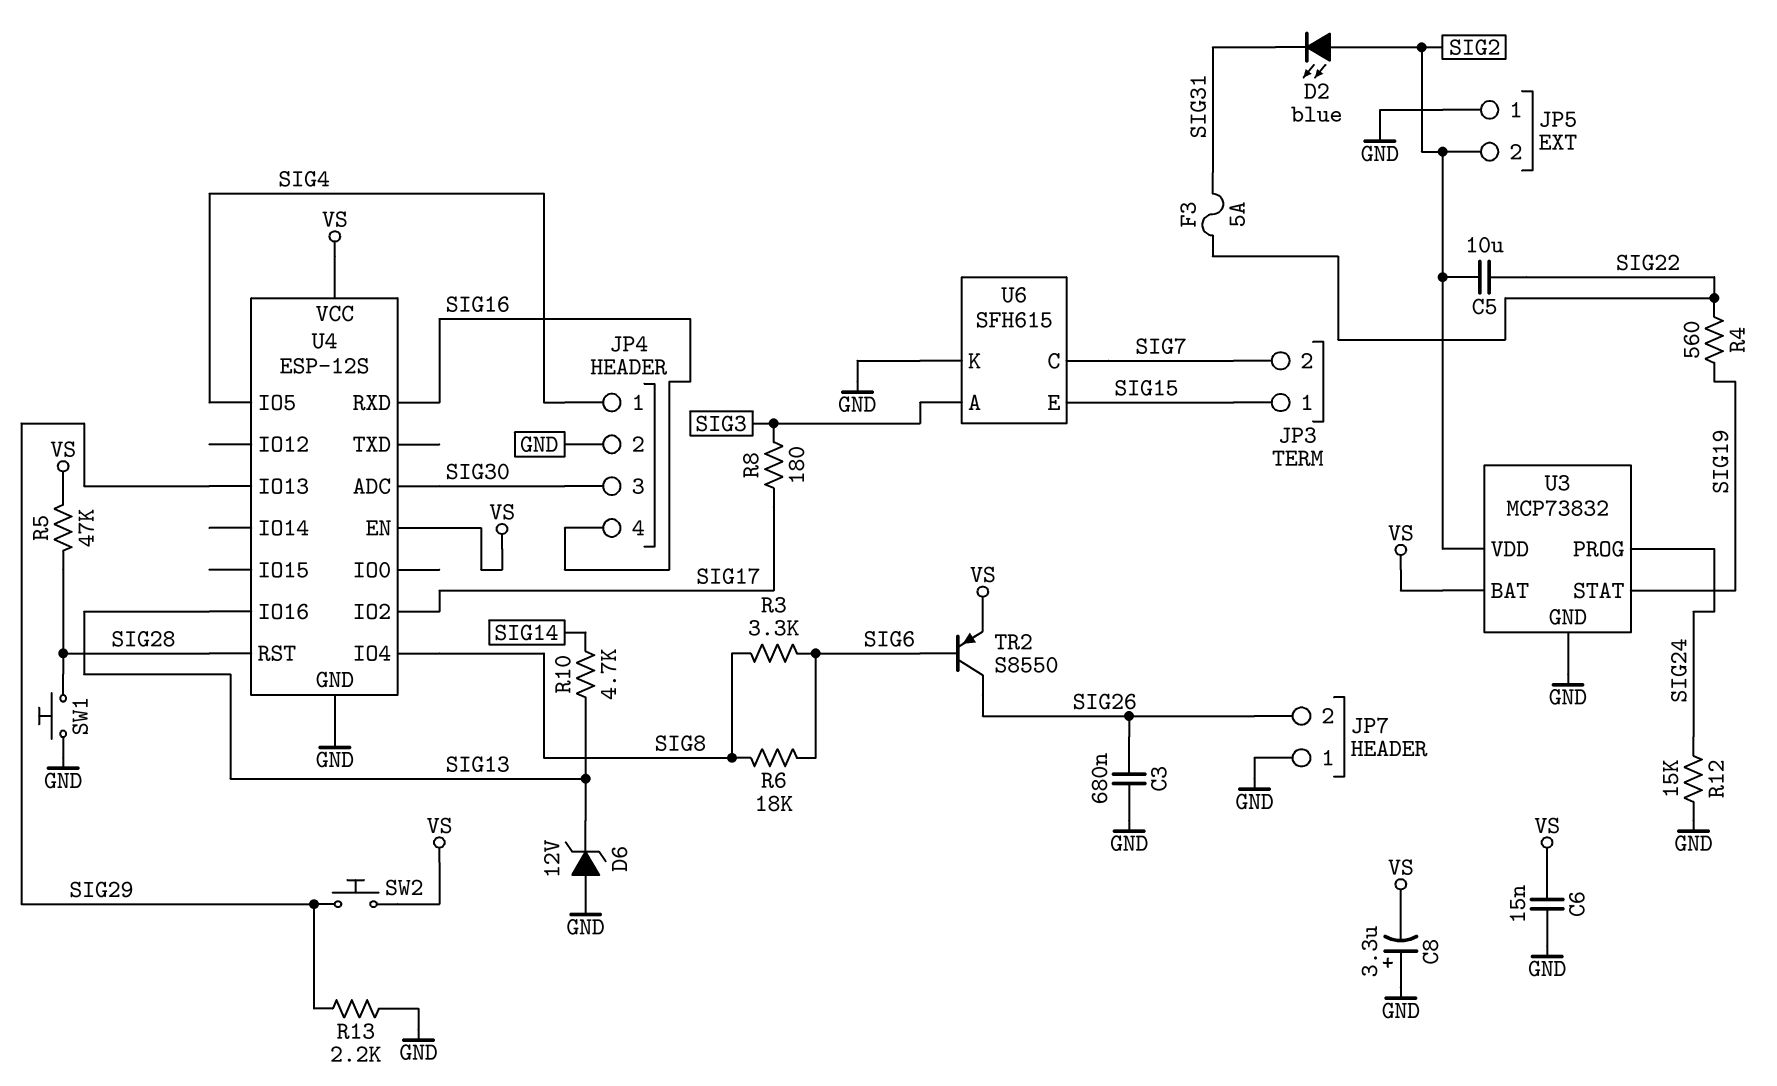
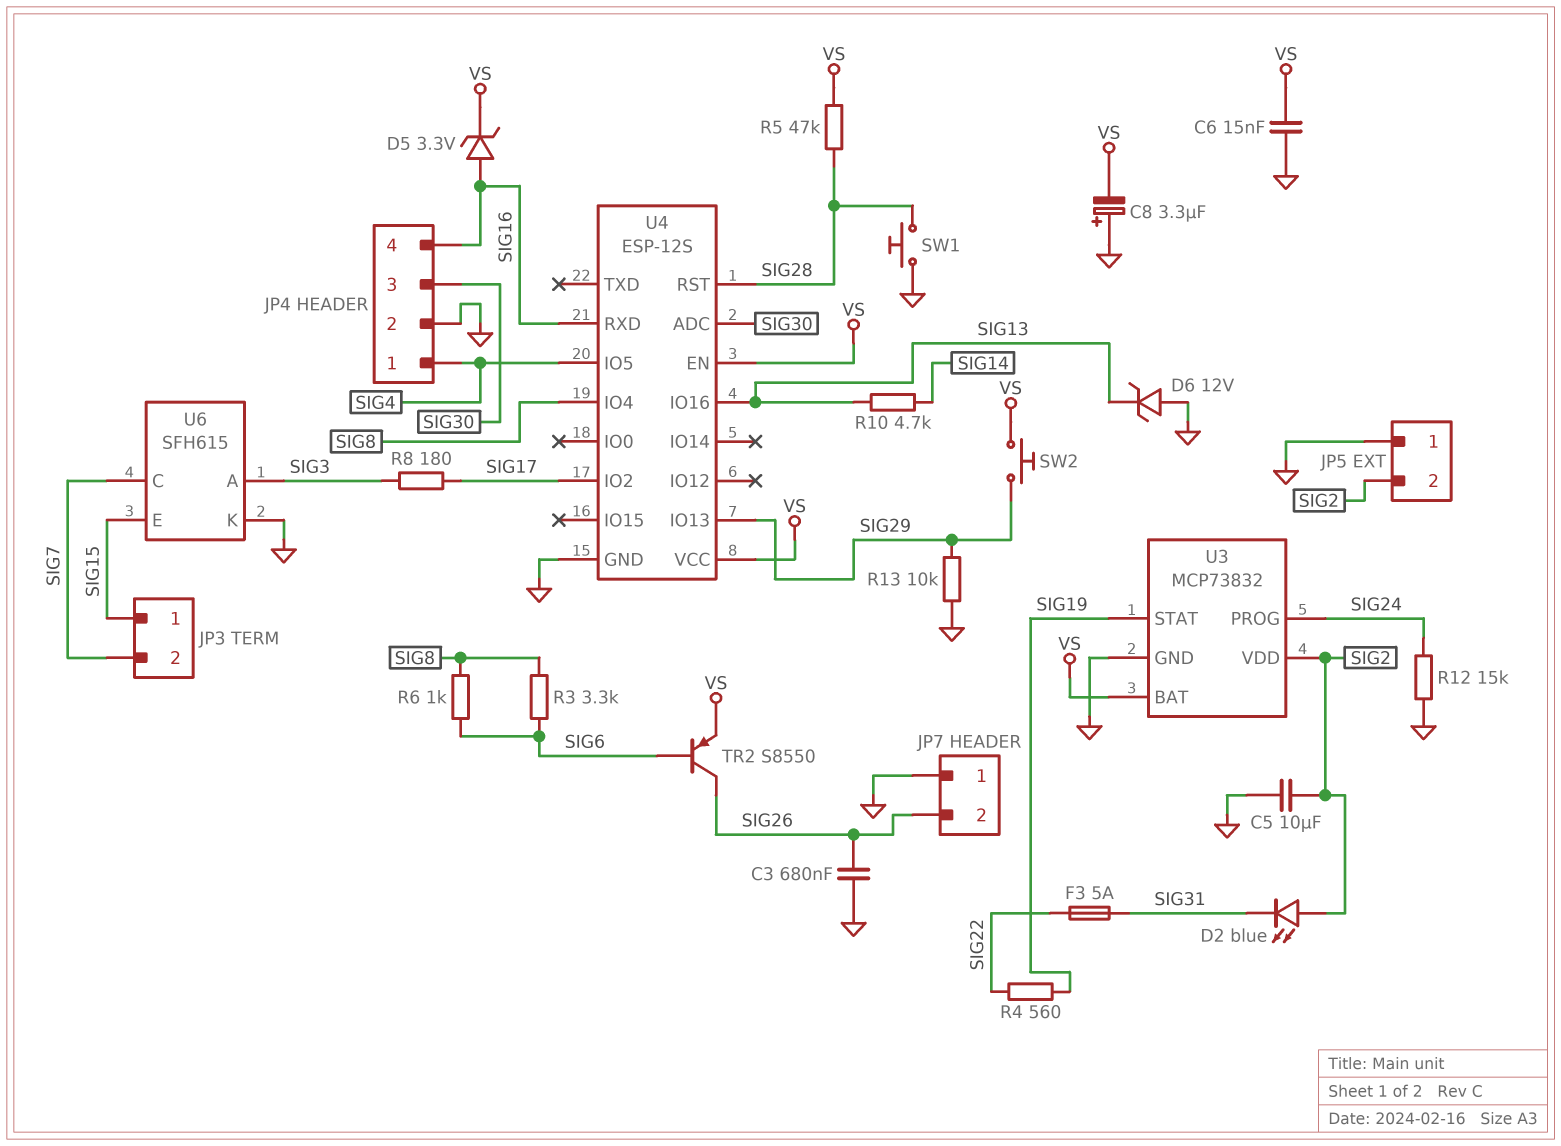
C5: 10uF (SIG2, SIG22) -> 10uF (GND, SIG2)
D5: none -> zener 3.3V (A SIG16, K VS)
R6: 18k (SIG6, SIG8) -> 1k (SIG6, SIG8)
R13: 2.2k (GND, SIG29) -> 10k (GND, SIG29)

